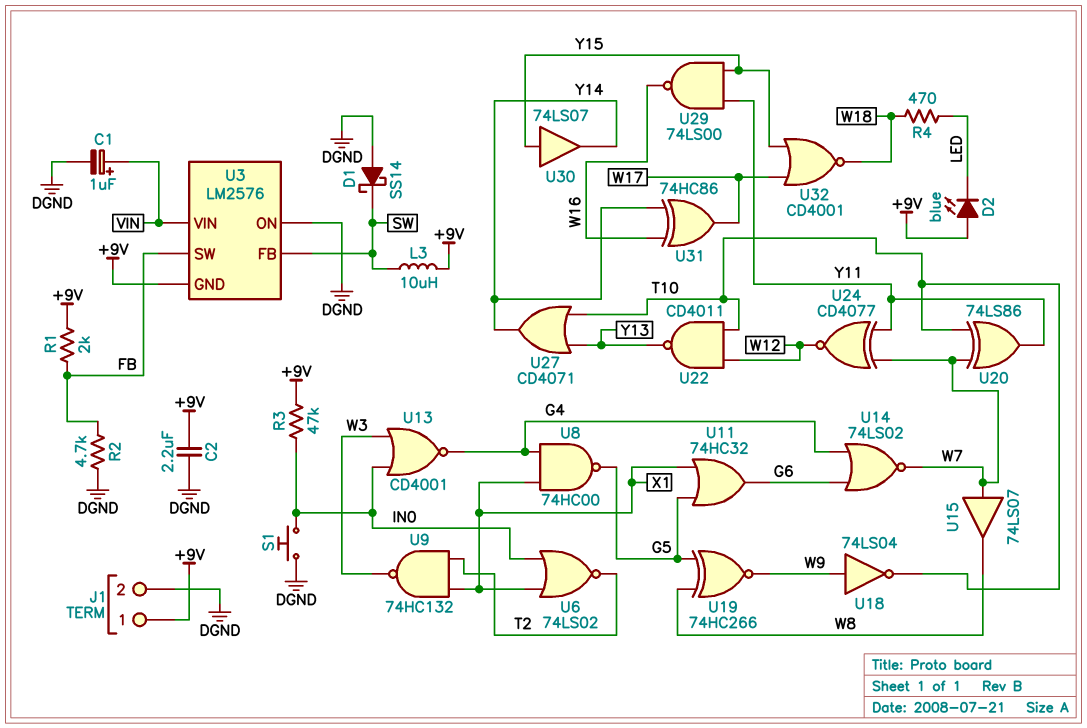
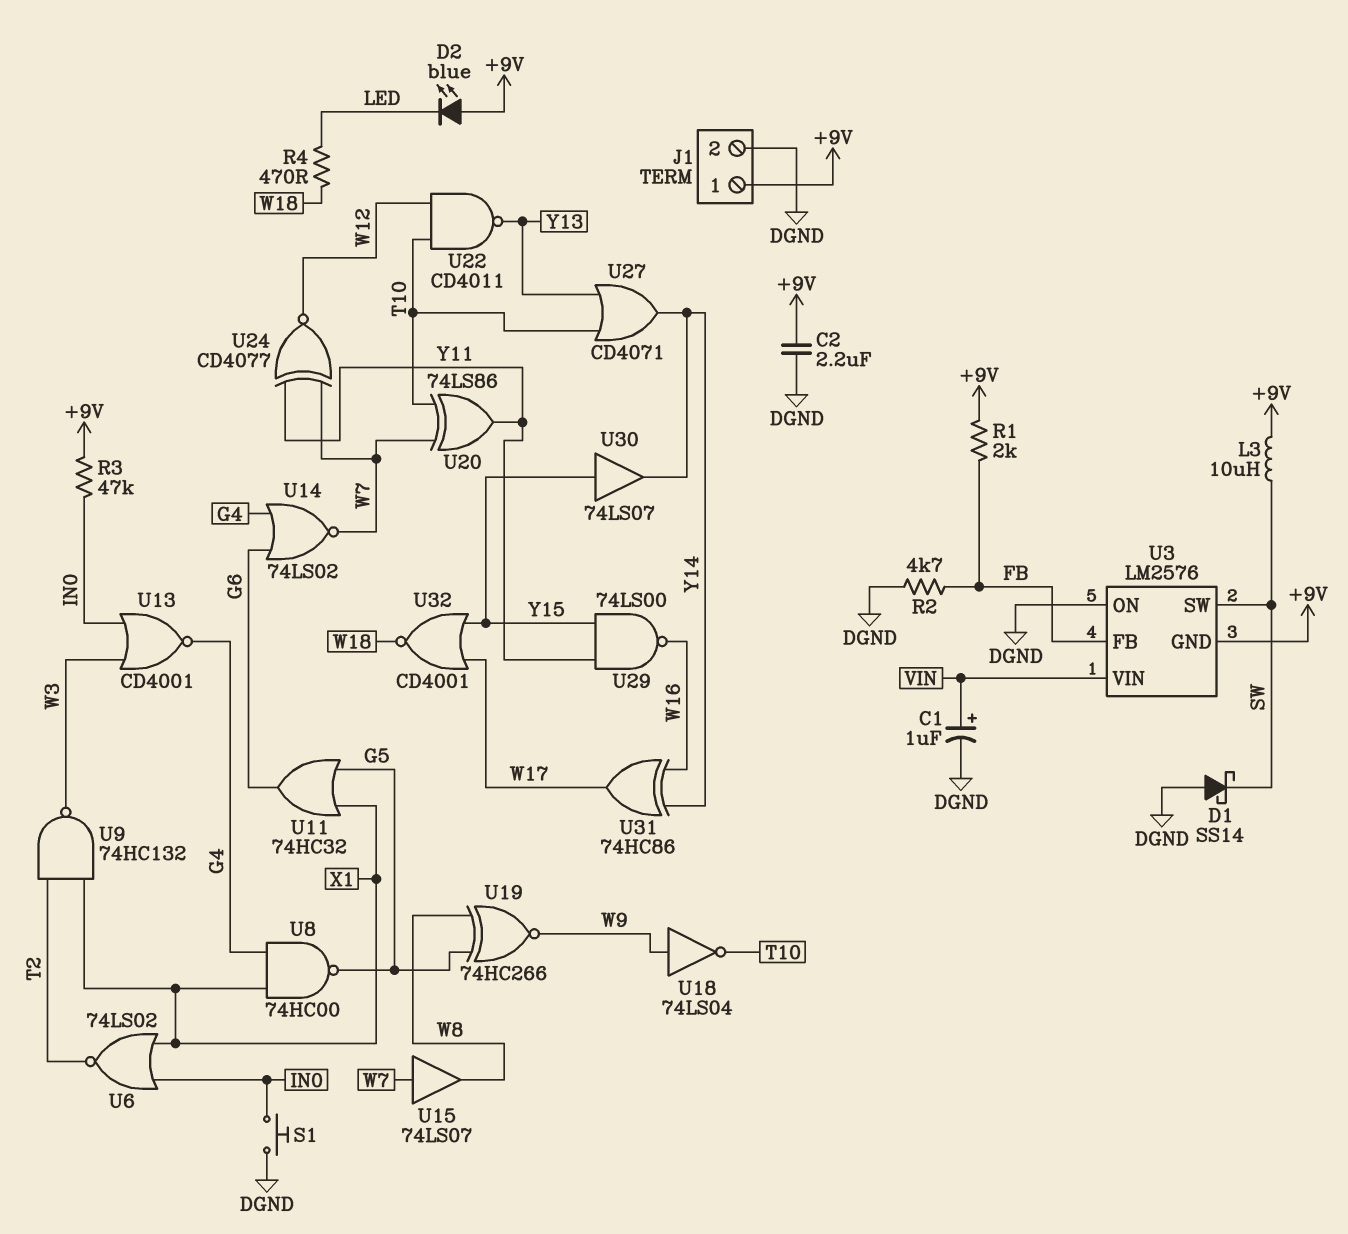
U3 pin FB: SW -> FB
U3 pin SW: FB -> SW

